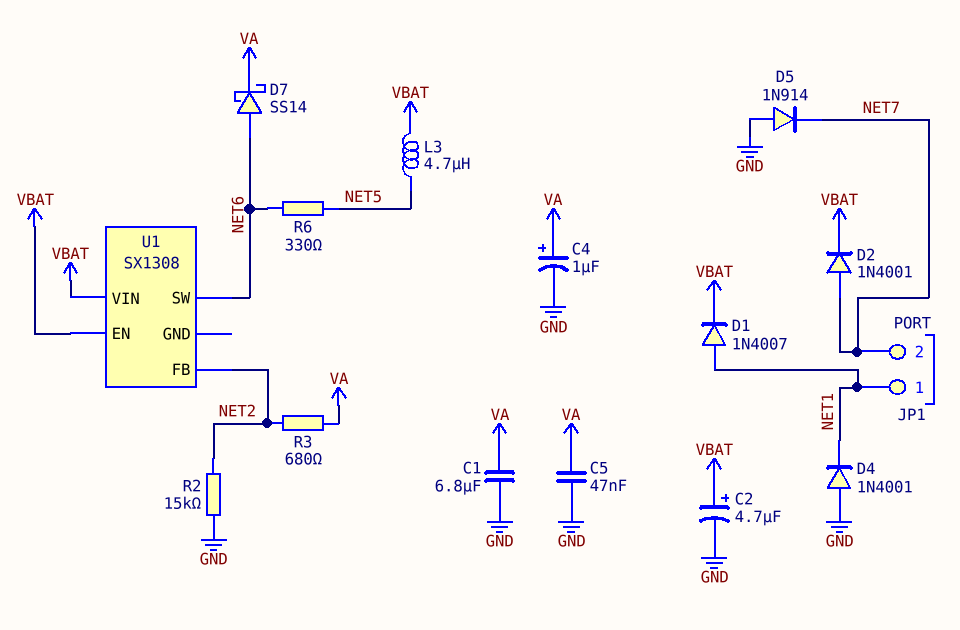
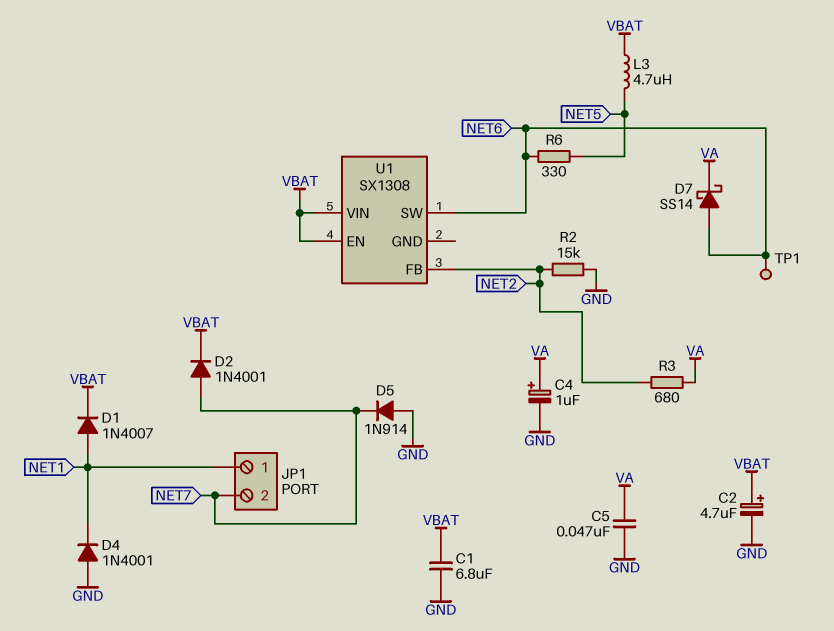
C1: 6.8uF (GND, VA) -> 6.8uF (GND, VBAT)
TP1: none -> test point (NET6)

